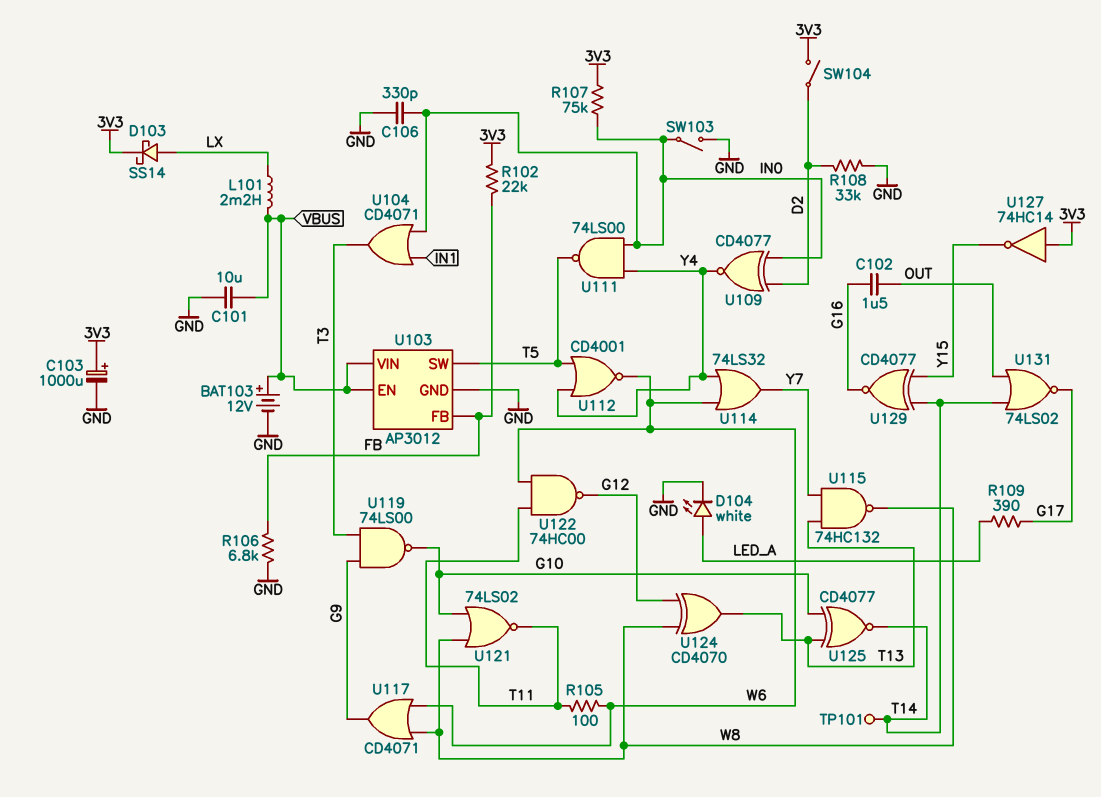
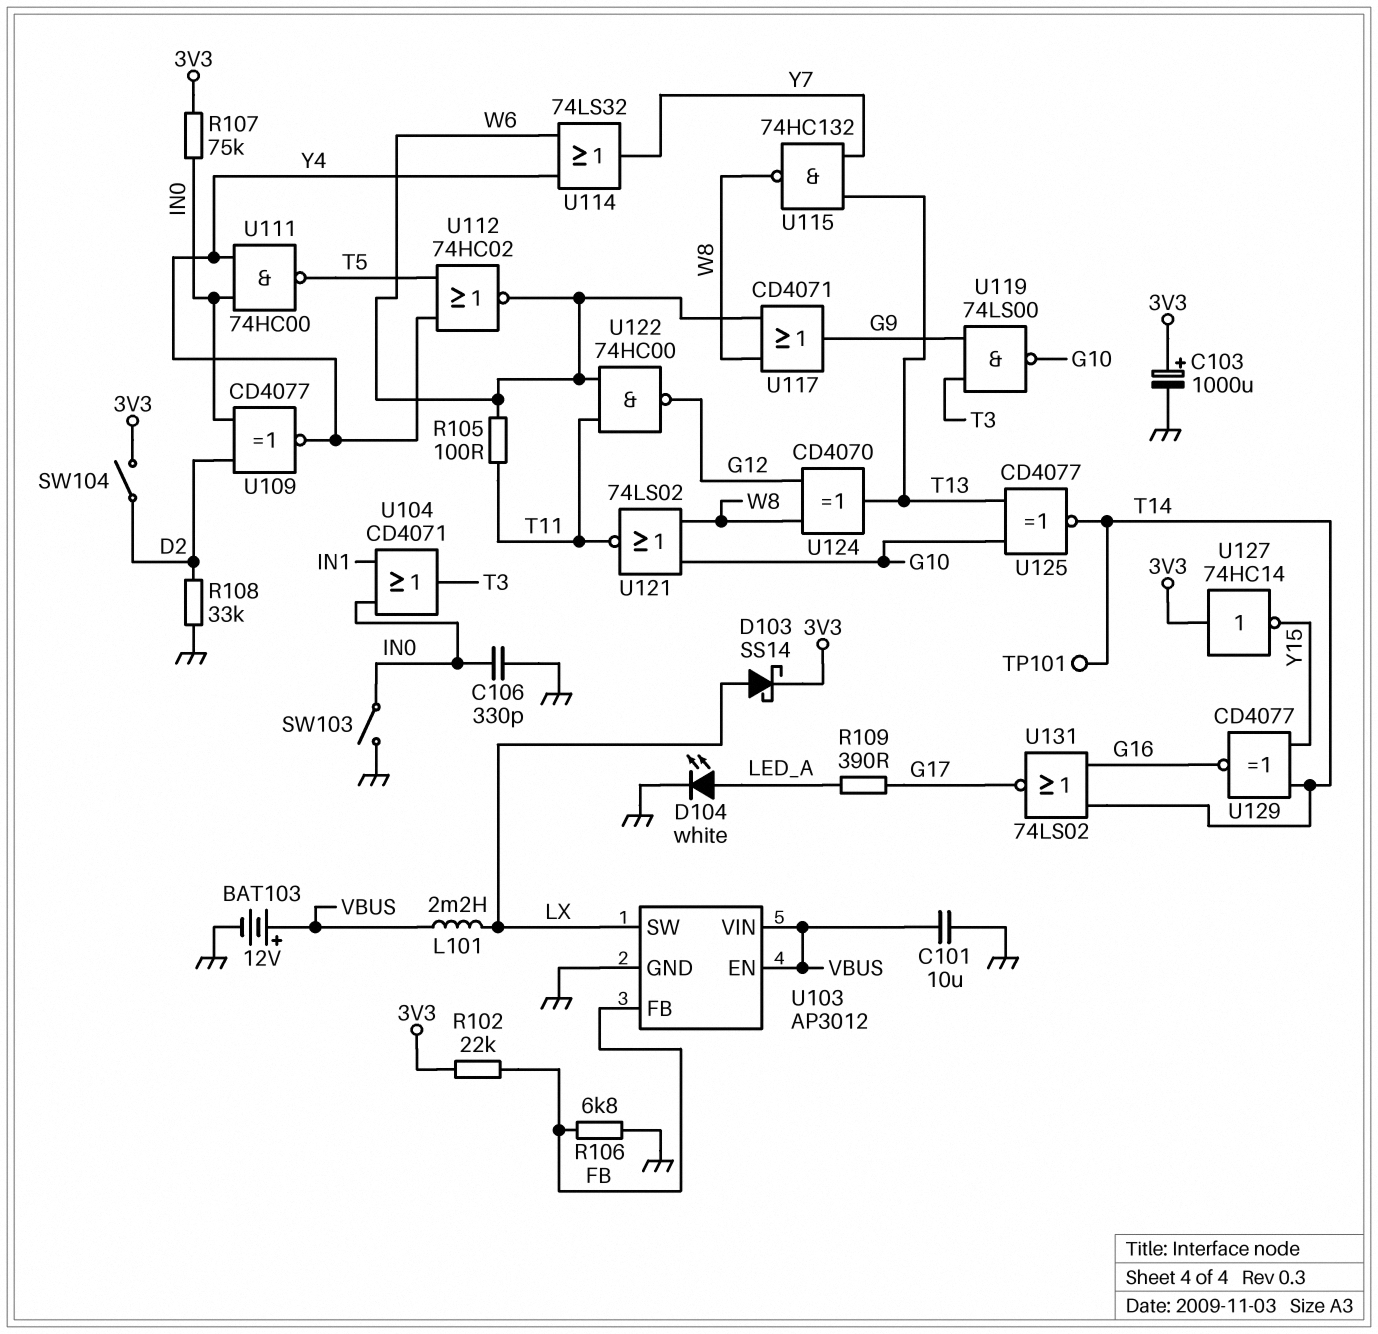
C102: 1.5uF (G16, OUT) -> none
U103 pin SW: T5 -> LX
U111: NAND 74LS00 (in IN0, in Y4, out T5) -> NAND 74HC00 (in IN0, in Y4, out T5)
U112: NOR CD4001 (in T5, in Y4, out W6) -> NOR 74HC02 (in T5, in Y4, out W6)
U131: NOR 74LS02 (in OUT, in T14, out G17) -> NOR 74LS02 (in G16, in T14, out G17)

